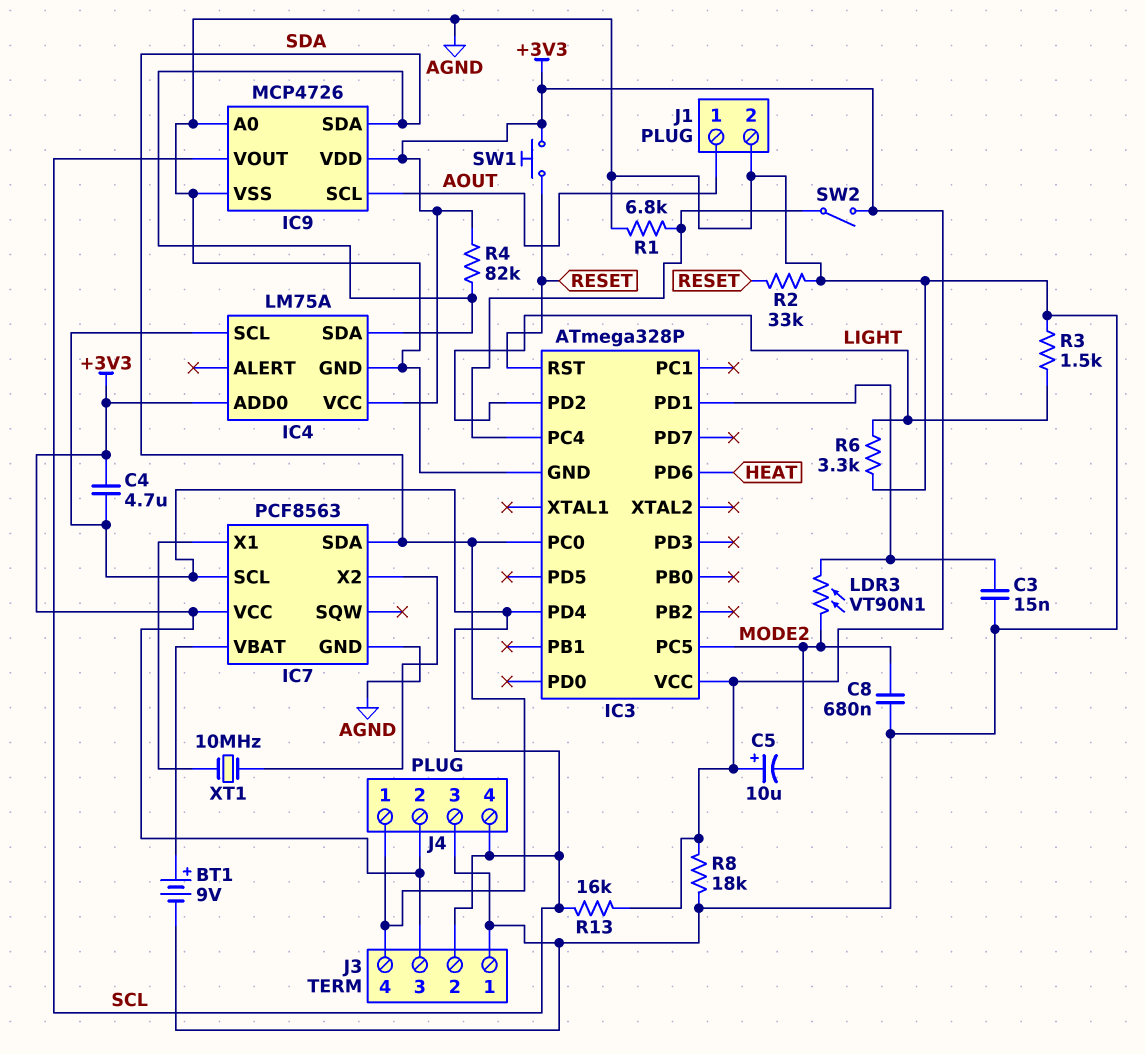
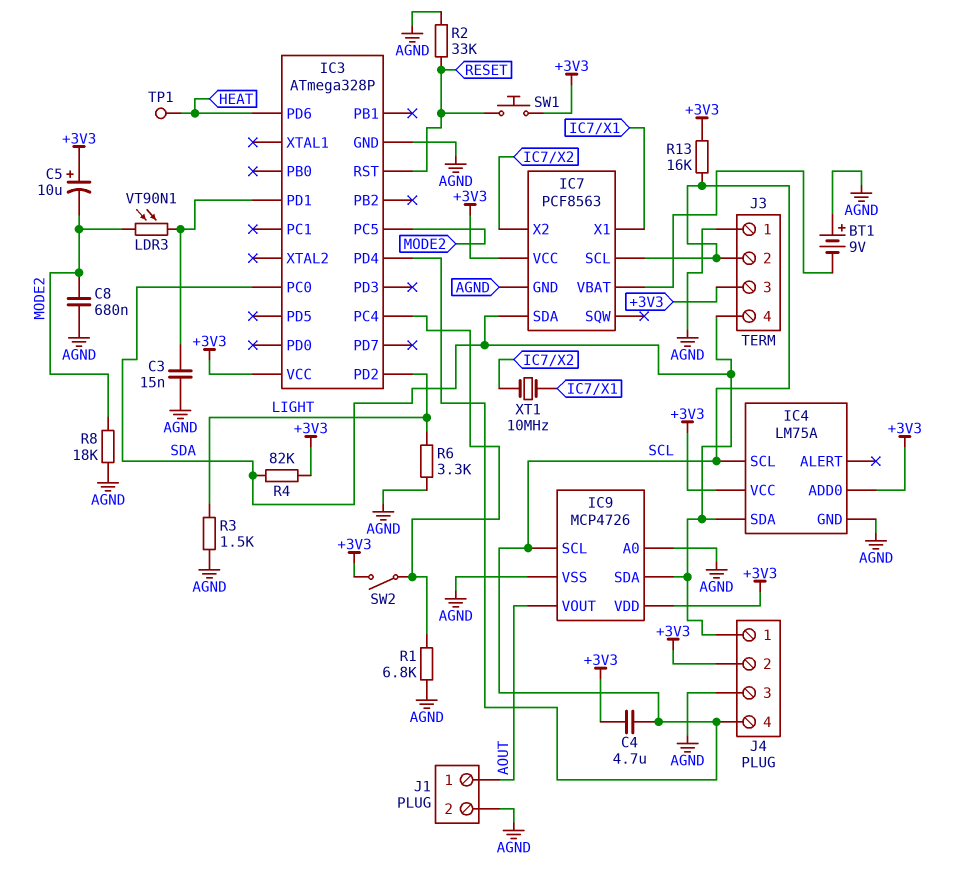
BT1: 9V (plus IC7/VBAT, minus AGND) -> 9V (plus AGND, minus IC7/VBAT)
IC9 pin SCL: AOUT -> SCL
IC9 pin VOUT: SCL -> AOUT
R8: 18k (+3V3, AGND) -> 18k (AGND, MODE2)
TP1: none -> test point (HEAT)

